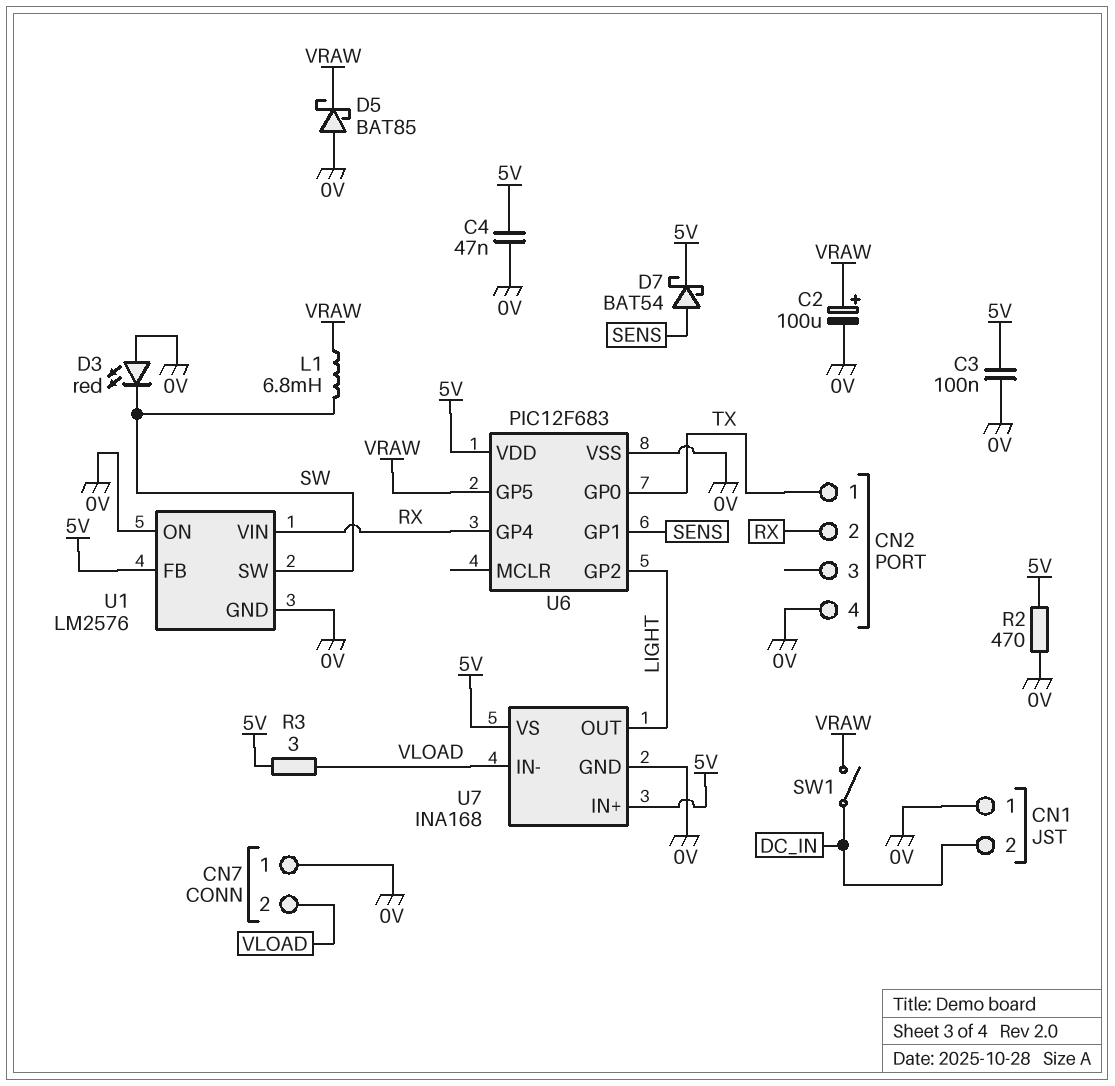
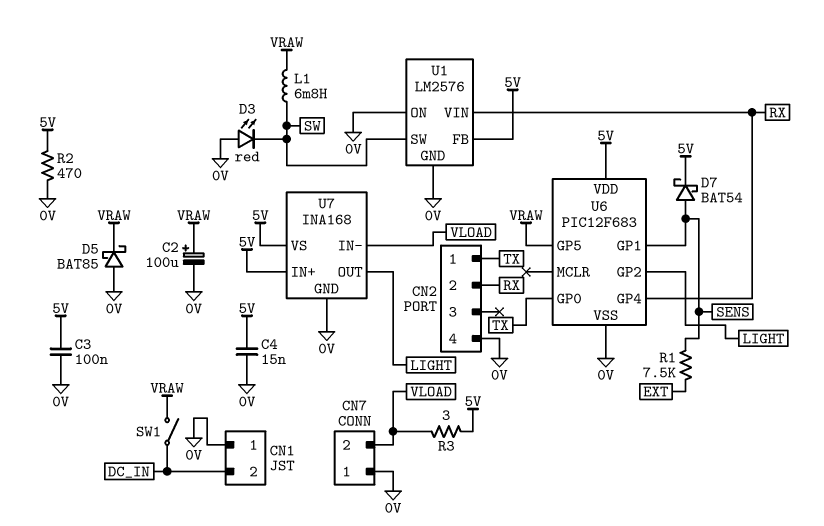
C4: 47nF (0V, 5V) -> 15nF (0V, 5V)
R1: none -> 7.5k (EXT, SENS)

